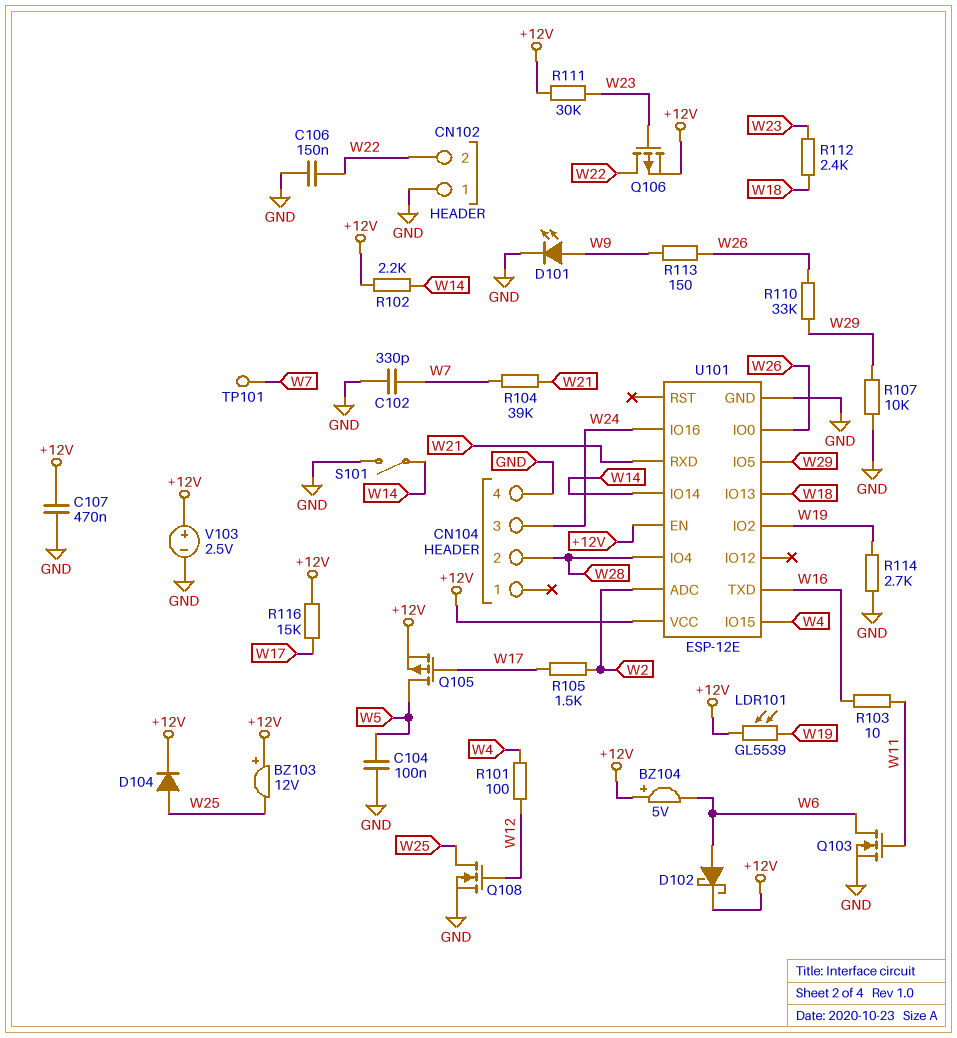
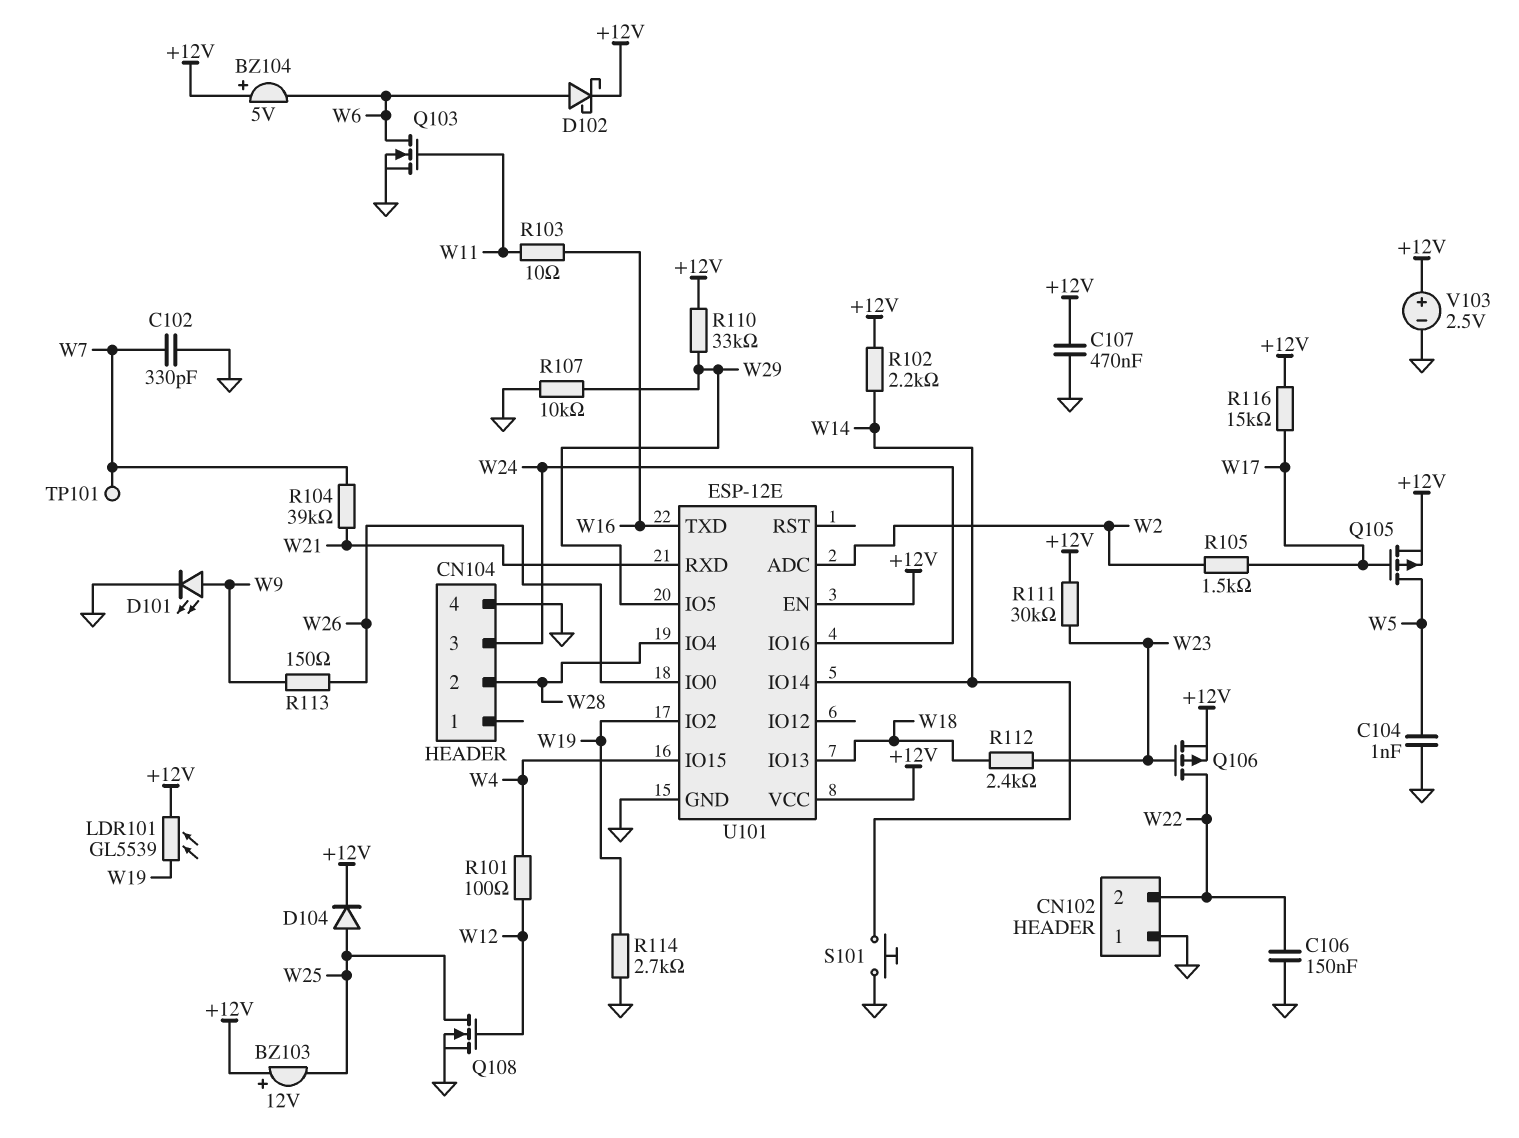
C104: 100nF (GND, W5) -> 1nF (GND, W5)
R110: 33k (W26, W29) -> 33k (+12V, W29)
S101: switch (GND, W14) -> button (GND, W14)

